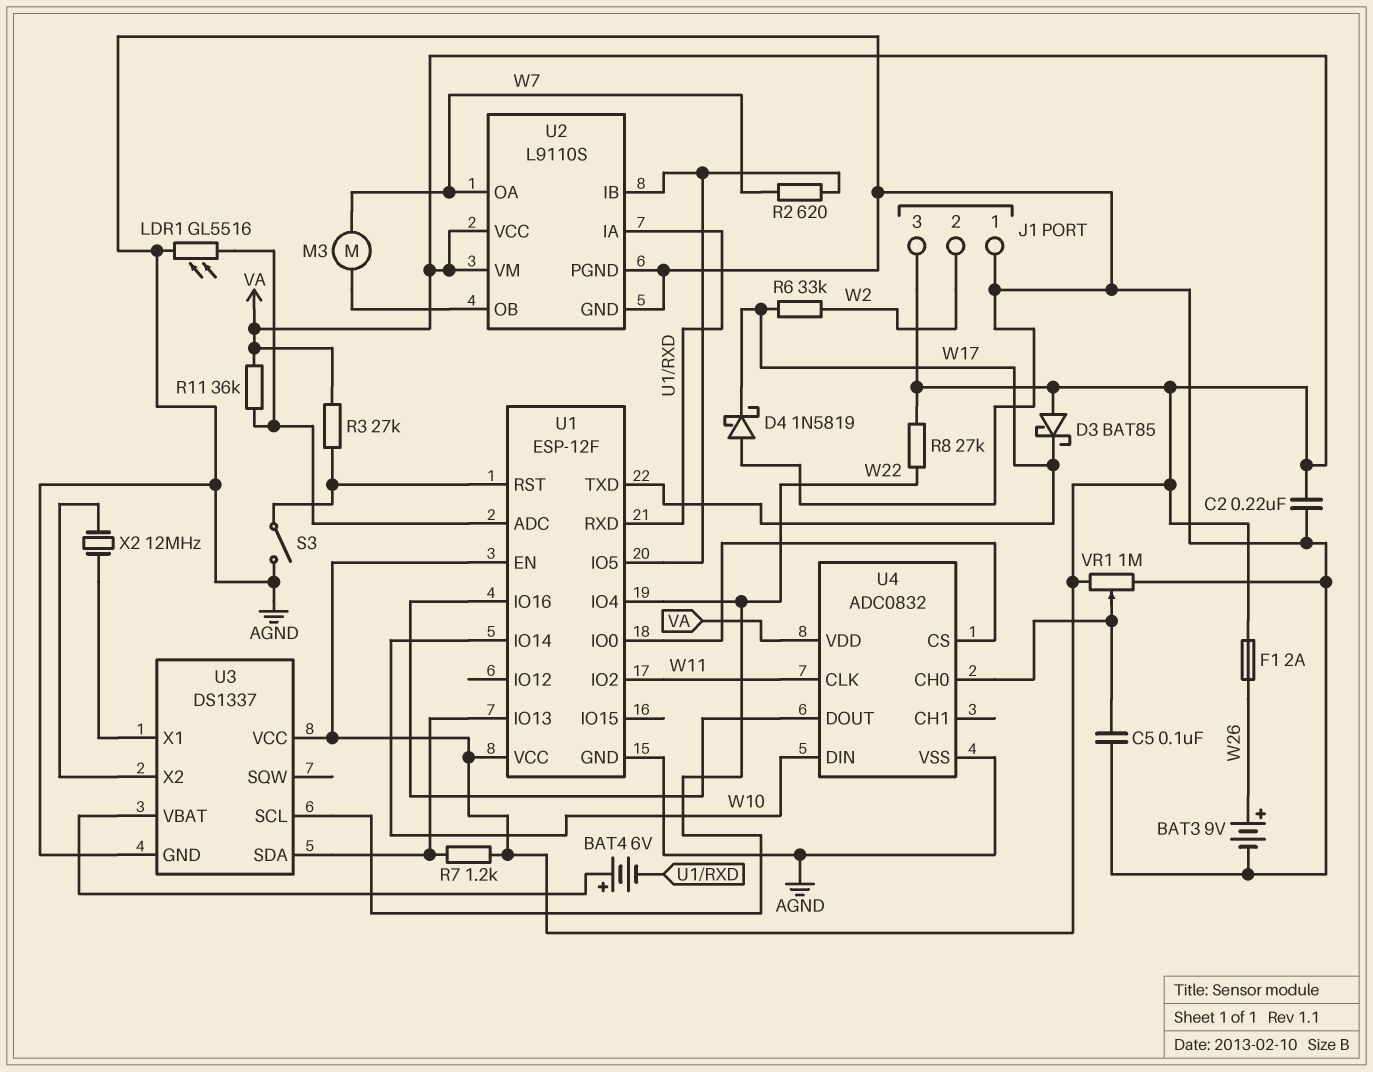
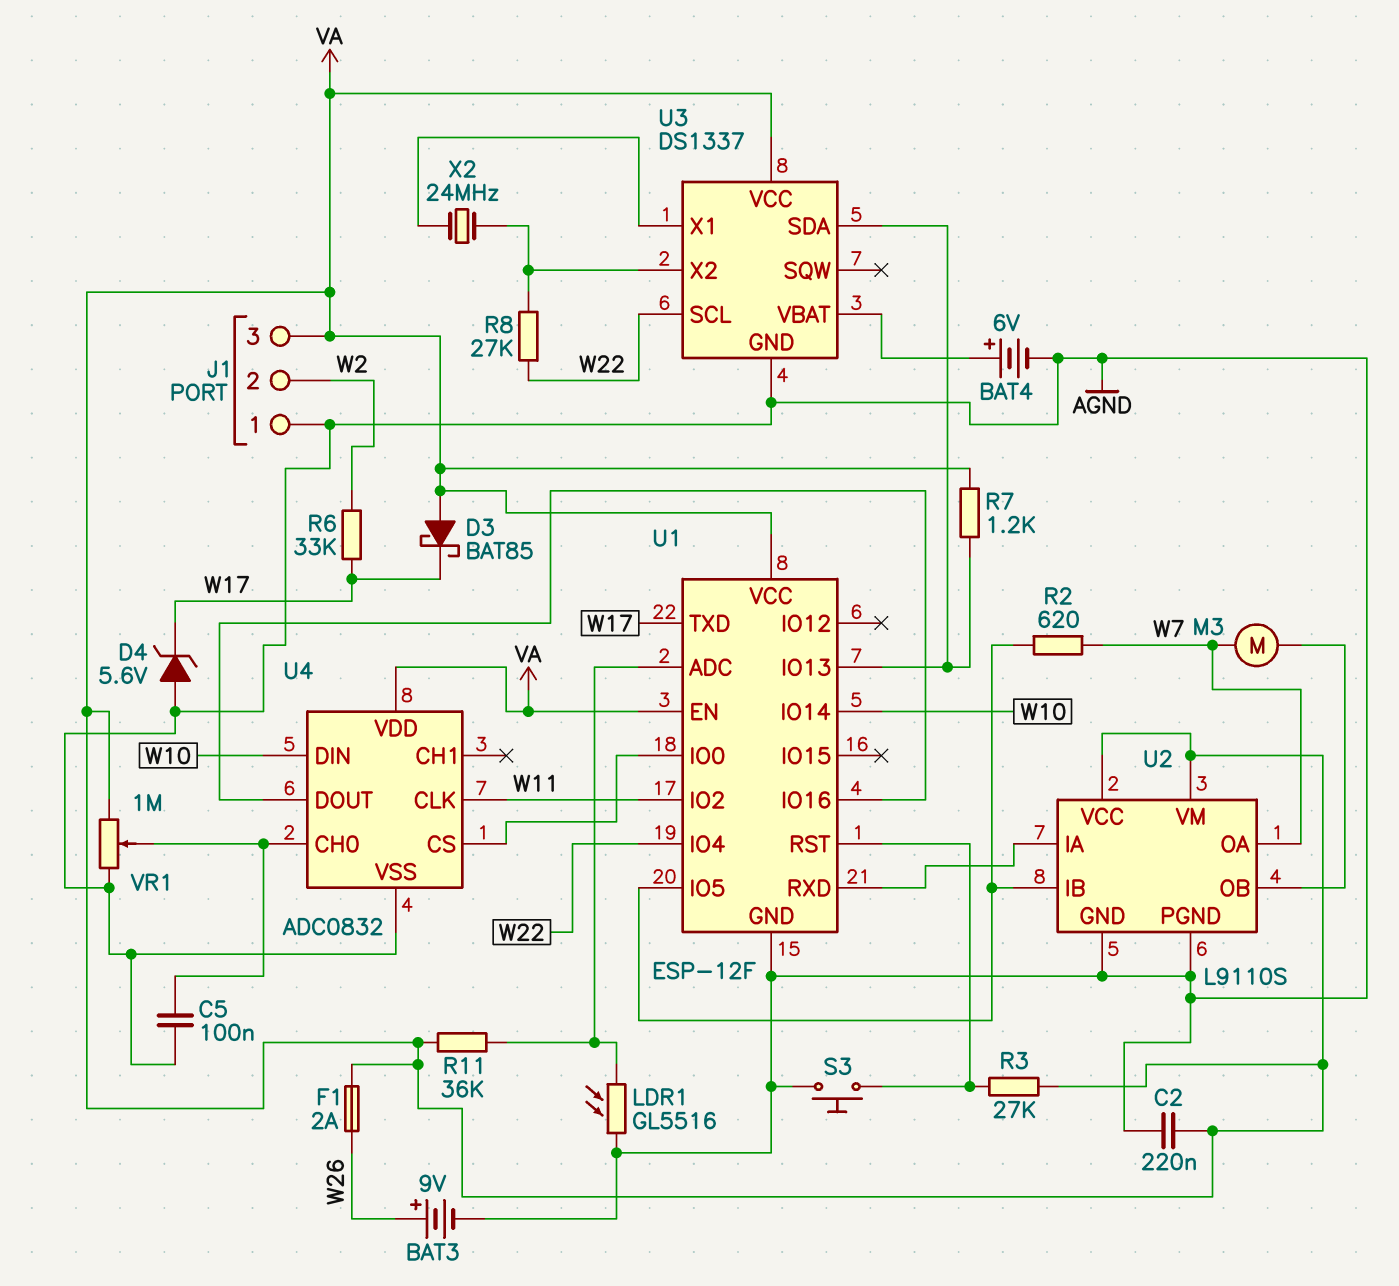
BAT4: 6V (plus U3/VBAT, minus U1/RXD) -> 6V (plus U3/VBAT, minus AGND)
D4: schottky 1N5819 (A AGND, K W17) -> zener 5.6V (A AGND, K W17)
R8: 27k (VA, W22) -> 27k (U3/X2, W22)
S3: switch (AGND, U1/RST) -> button (AGND, U1/RST)
X2: 12MHz (U3/X1, U3/X2) -> 24MHz (U3/X1, U3/X2)

